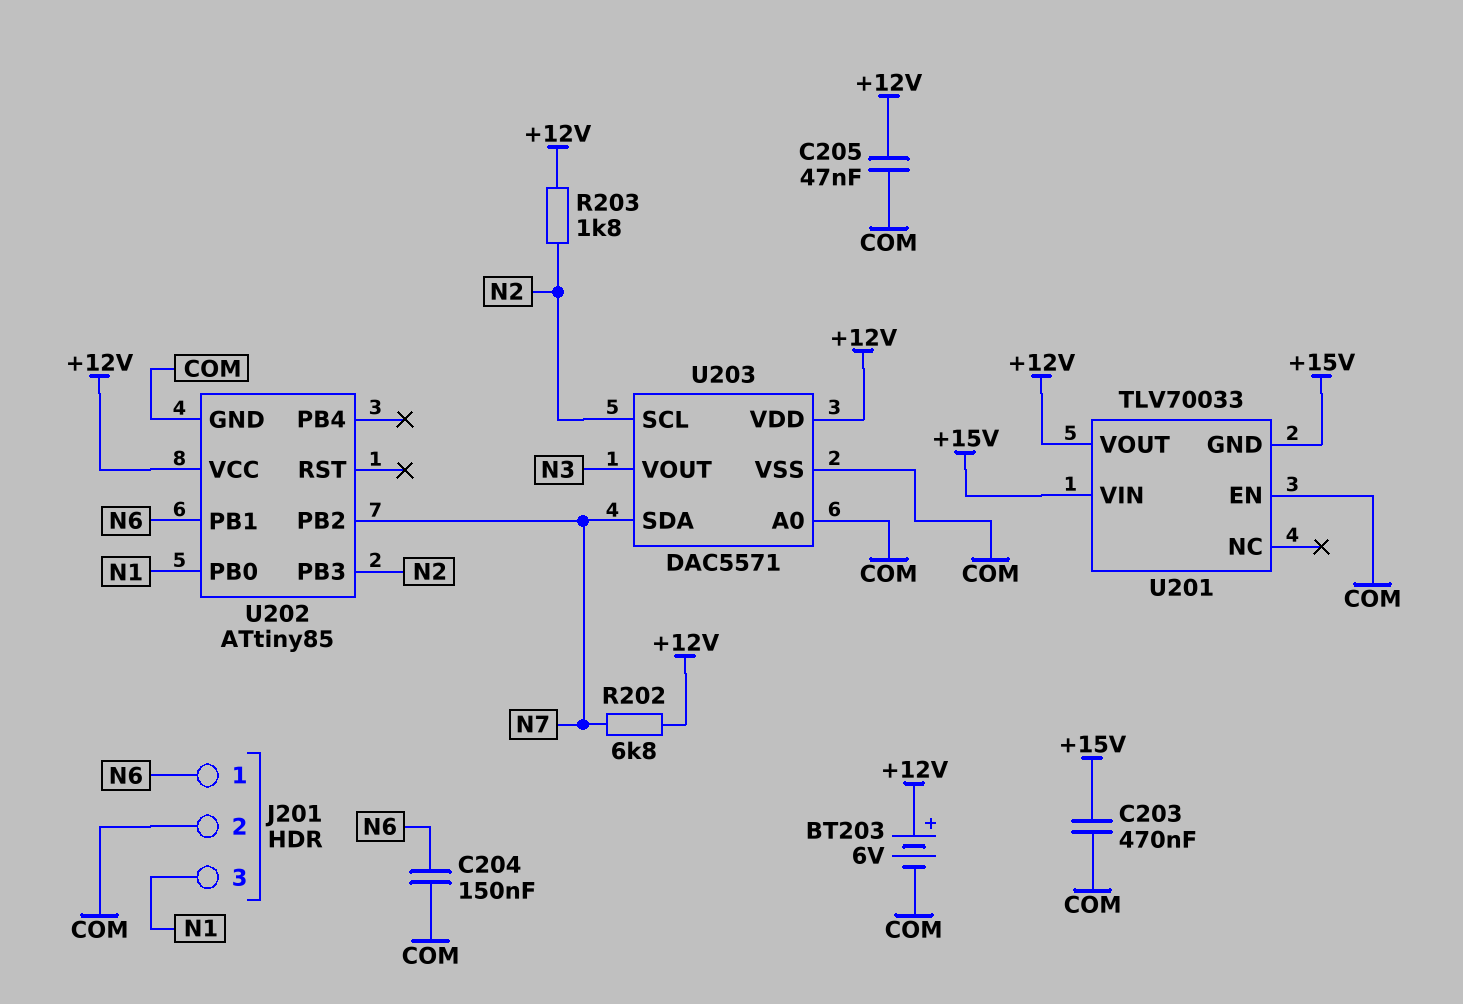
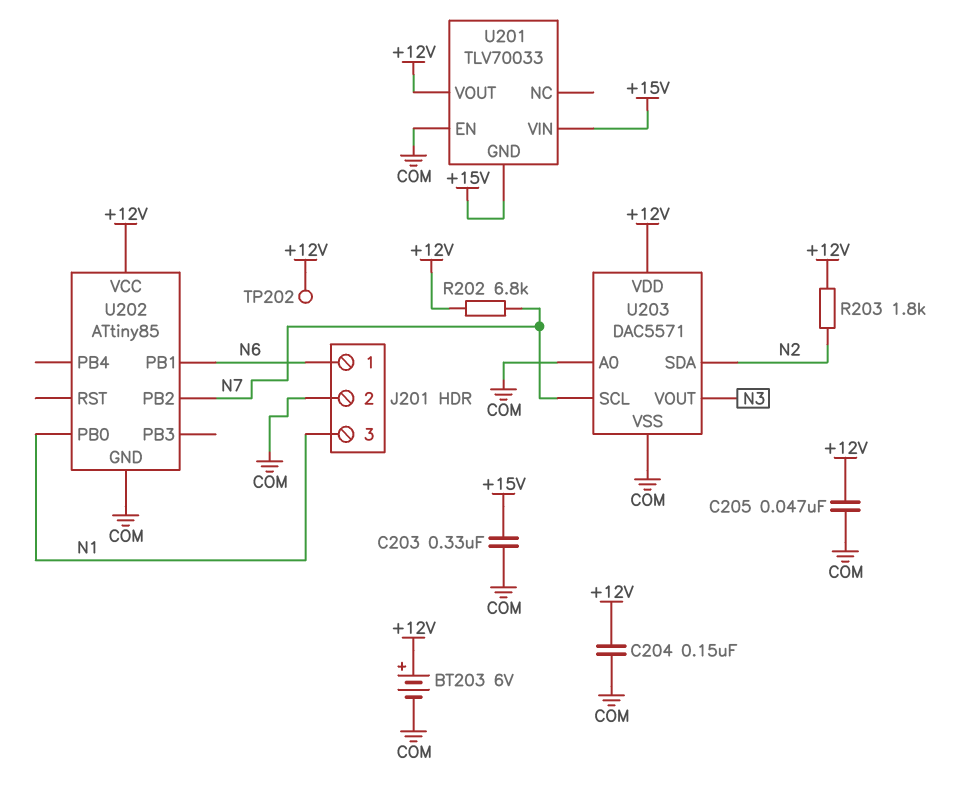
C203: 470nF (+15V, COM) -> 330nF (+15V, COM)
C204: 150nF (COM, N6) -> 150nF (+12V, COM)
TP202: none -> test point (+12V)
U202 pin PB3: N2 -> none
U203 pin SCL: N2 -> N7
U203 pin SDA: N7 -> N2

